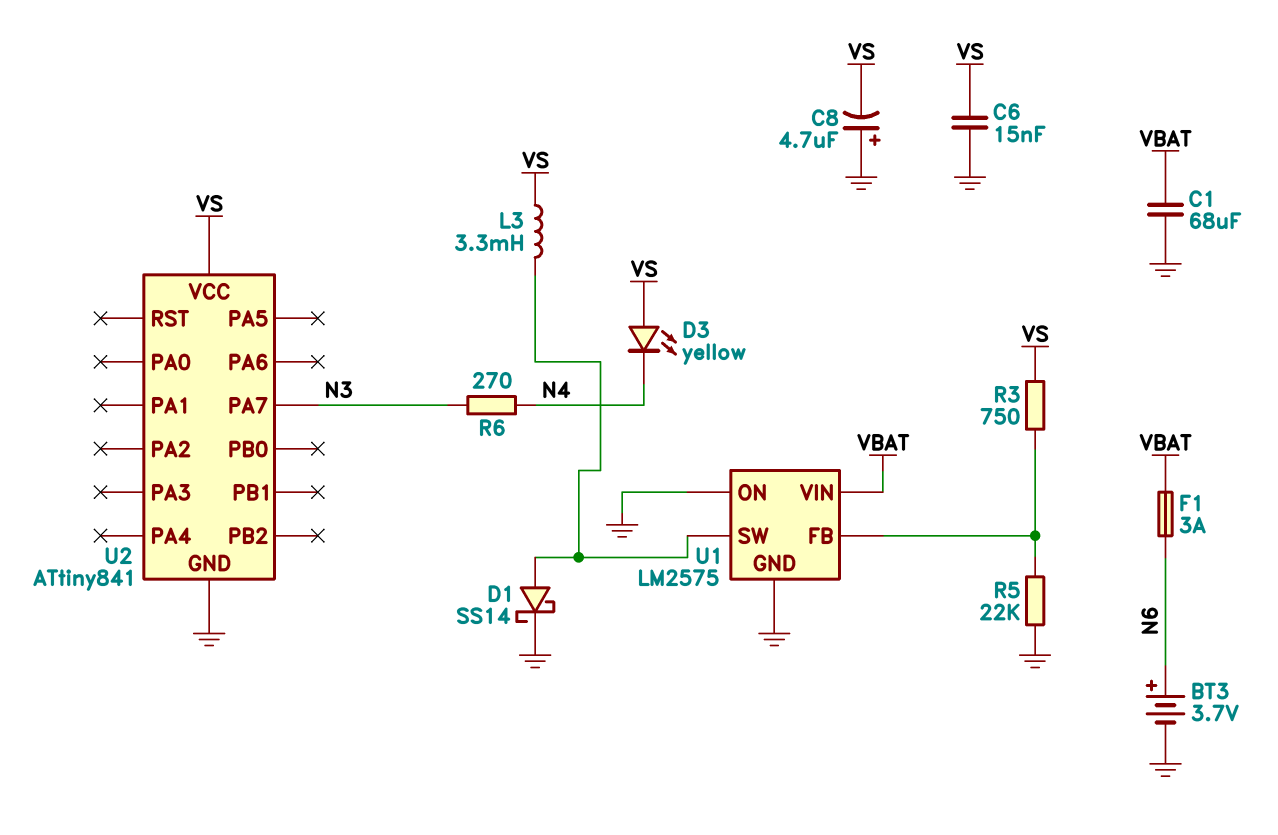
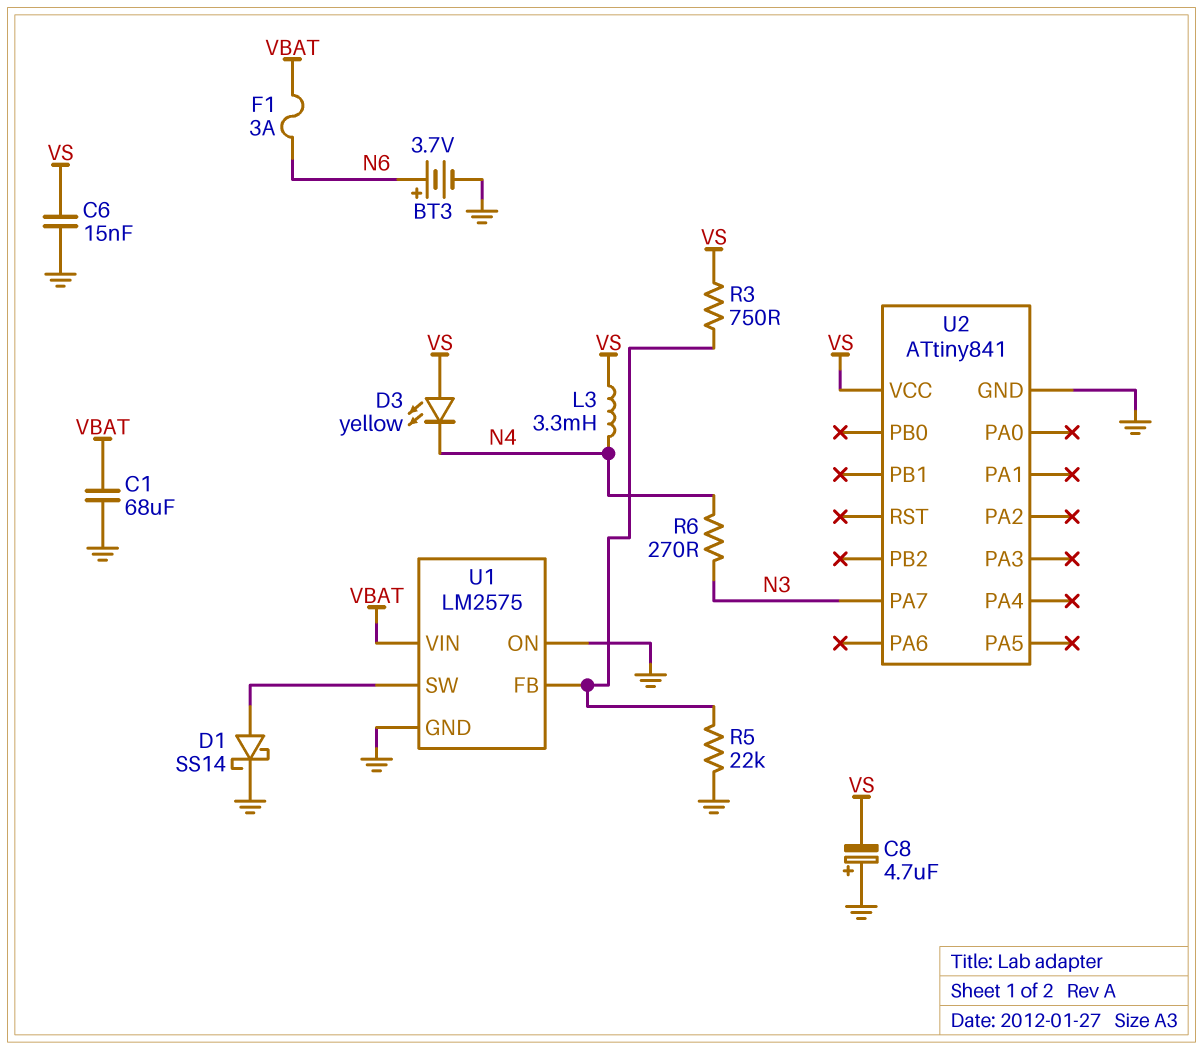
L3: 3.3mH (U1/SW, VS) -> 3.3mH (N4, VS)

